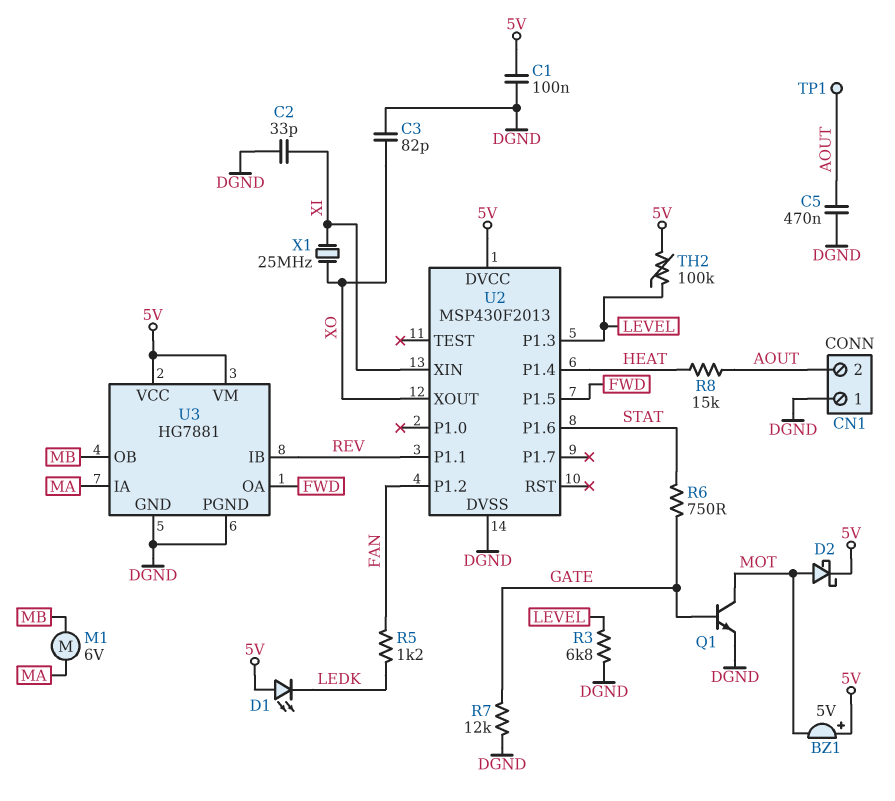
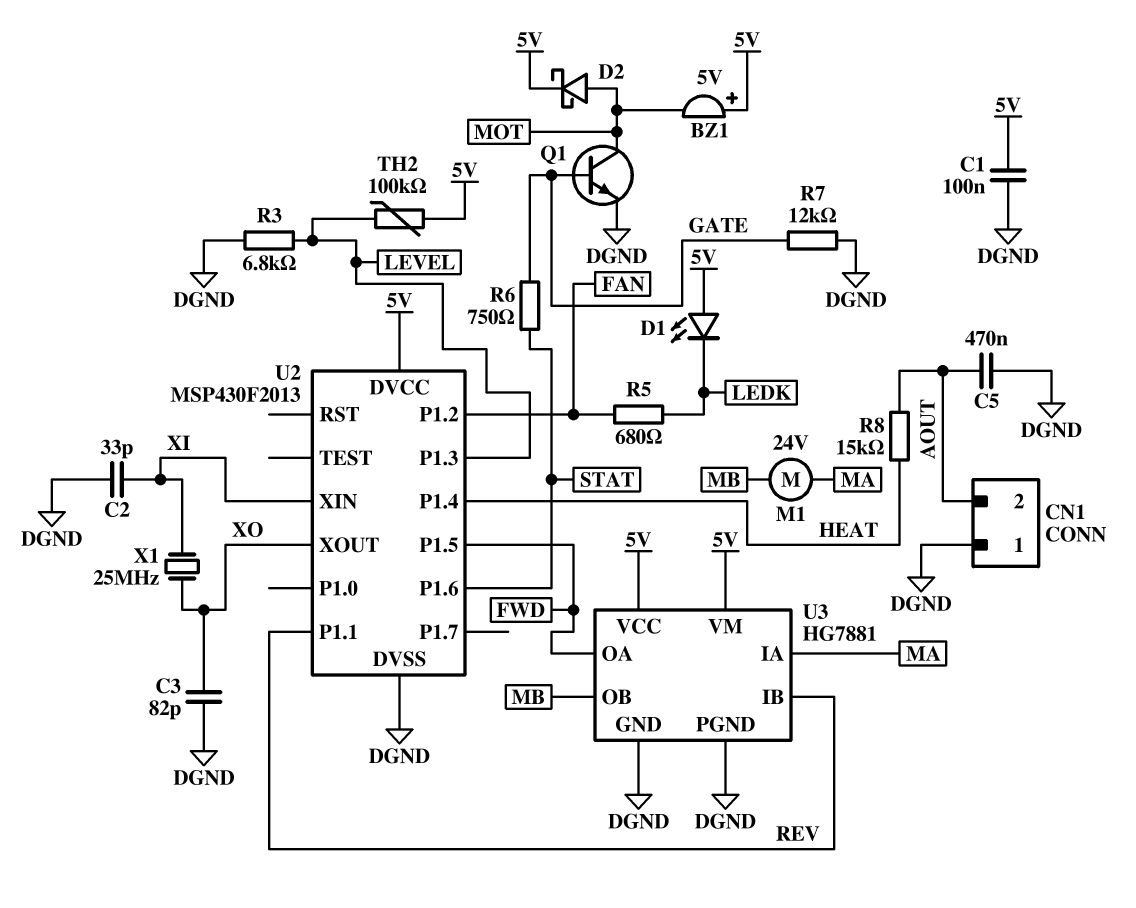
M1: motor 6V (MA, MB) -> motor 24V (MA, MB)
R5: 1.2k (FAN, LEDK) -> 680 (FAN, LEDK)
TP1: test point (AOUT) -> none

